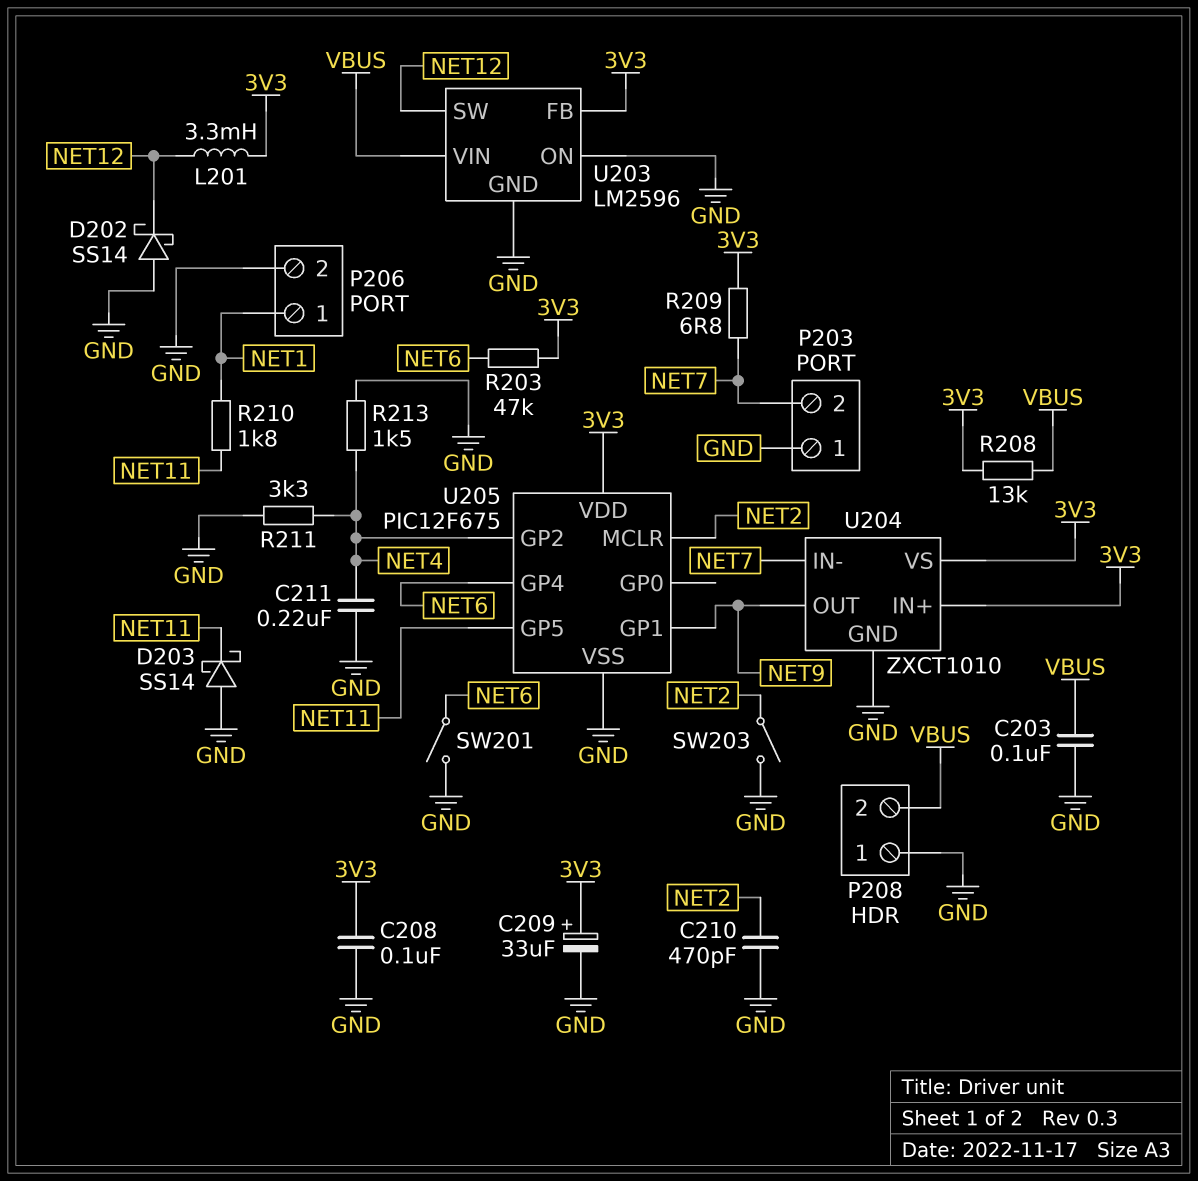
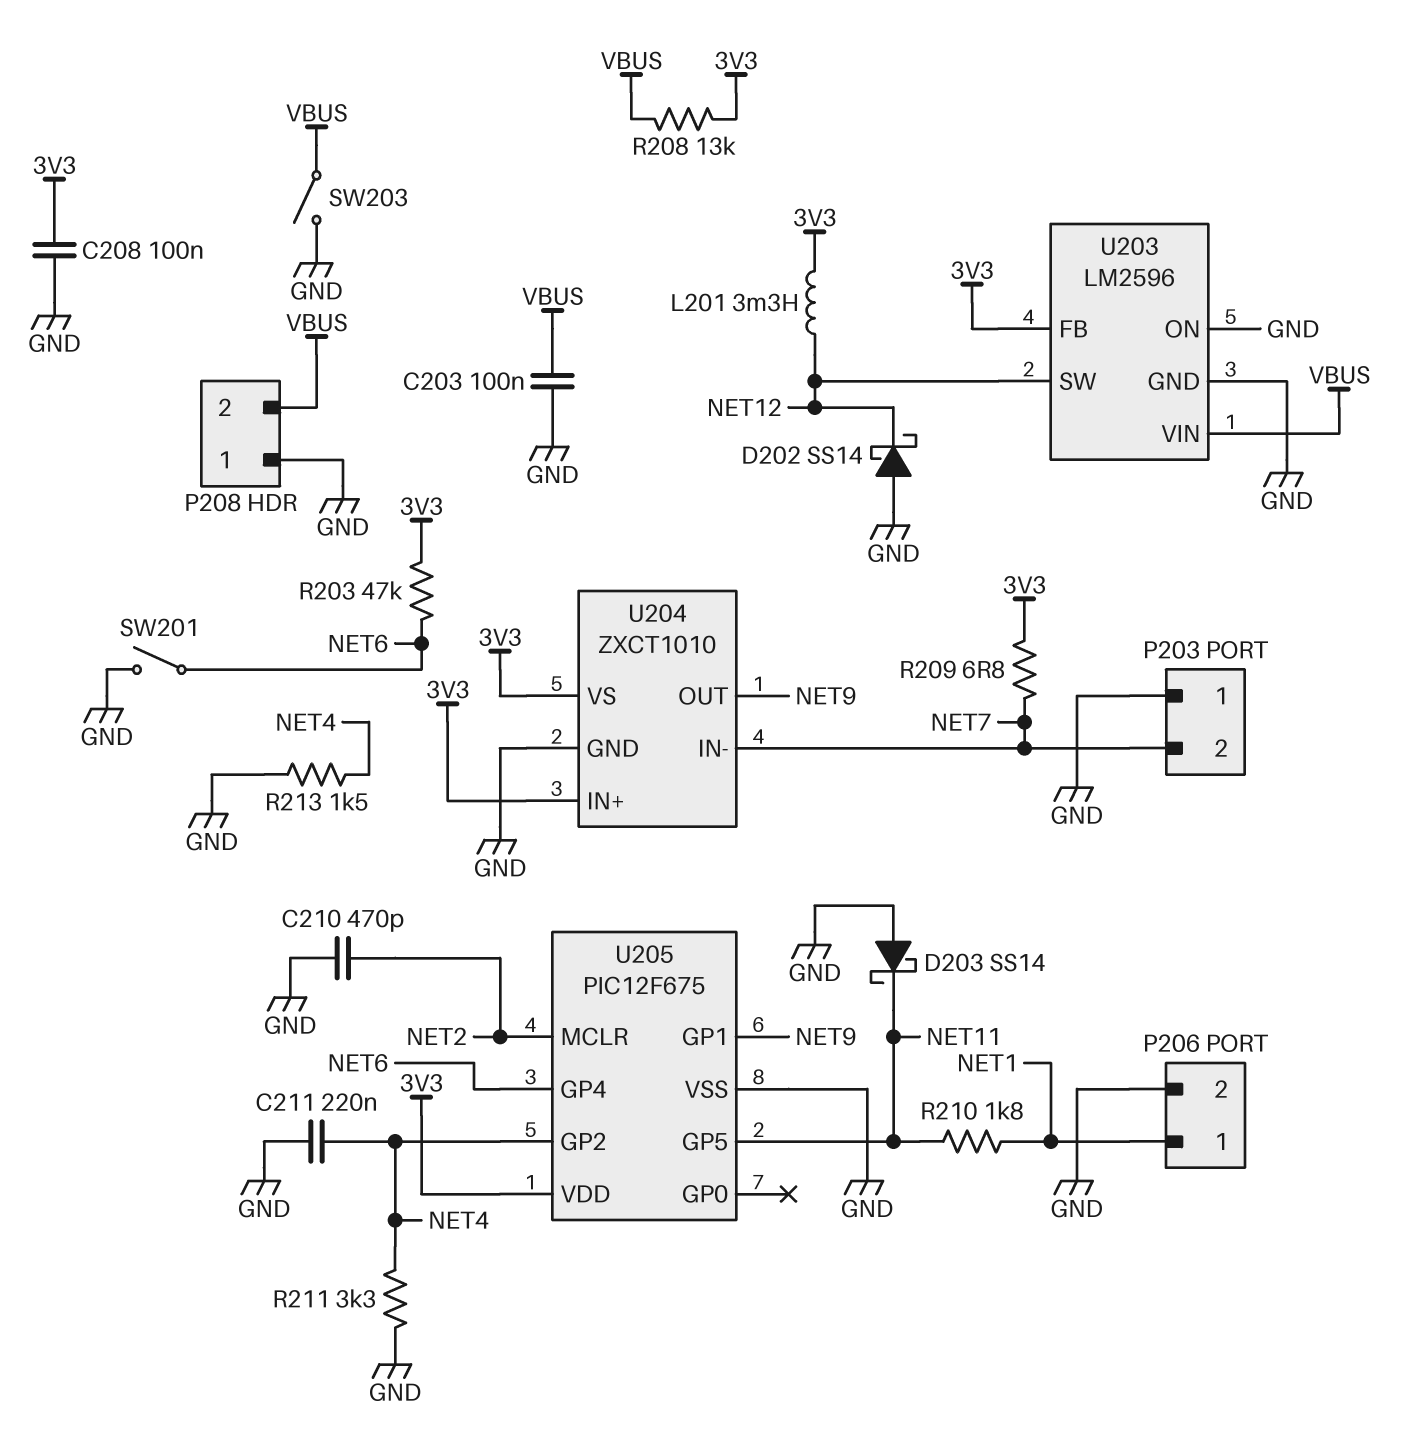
C209: 33uF (plus 3V3, minus GND) -> none
SW203: switch (GND, NET2) -> switch (GND, VBUS)

